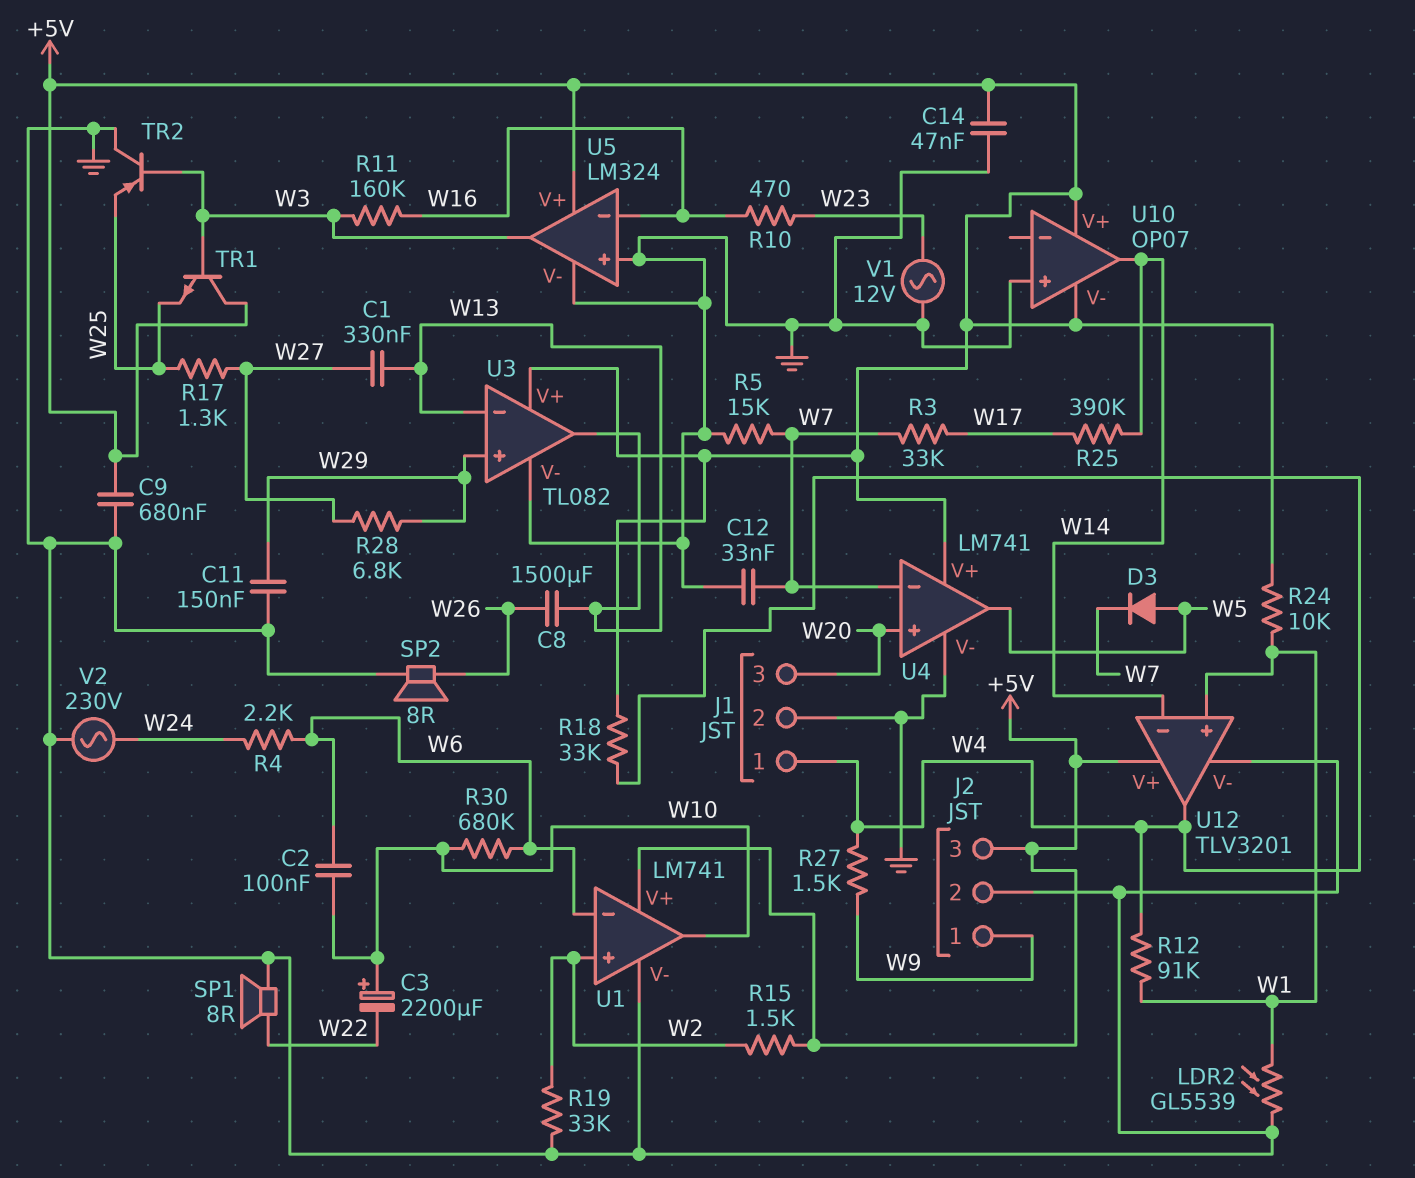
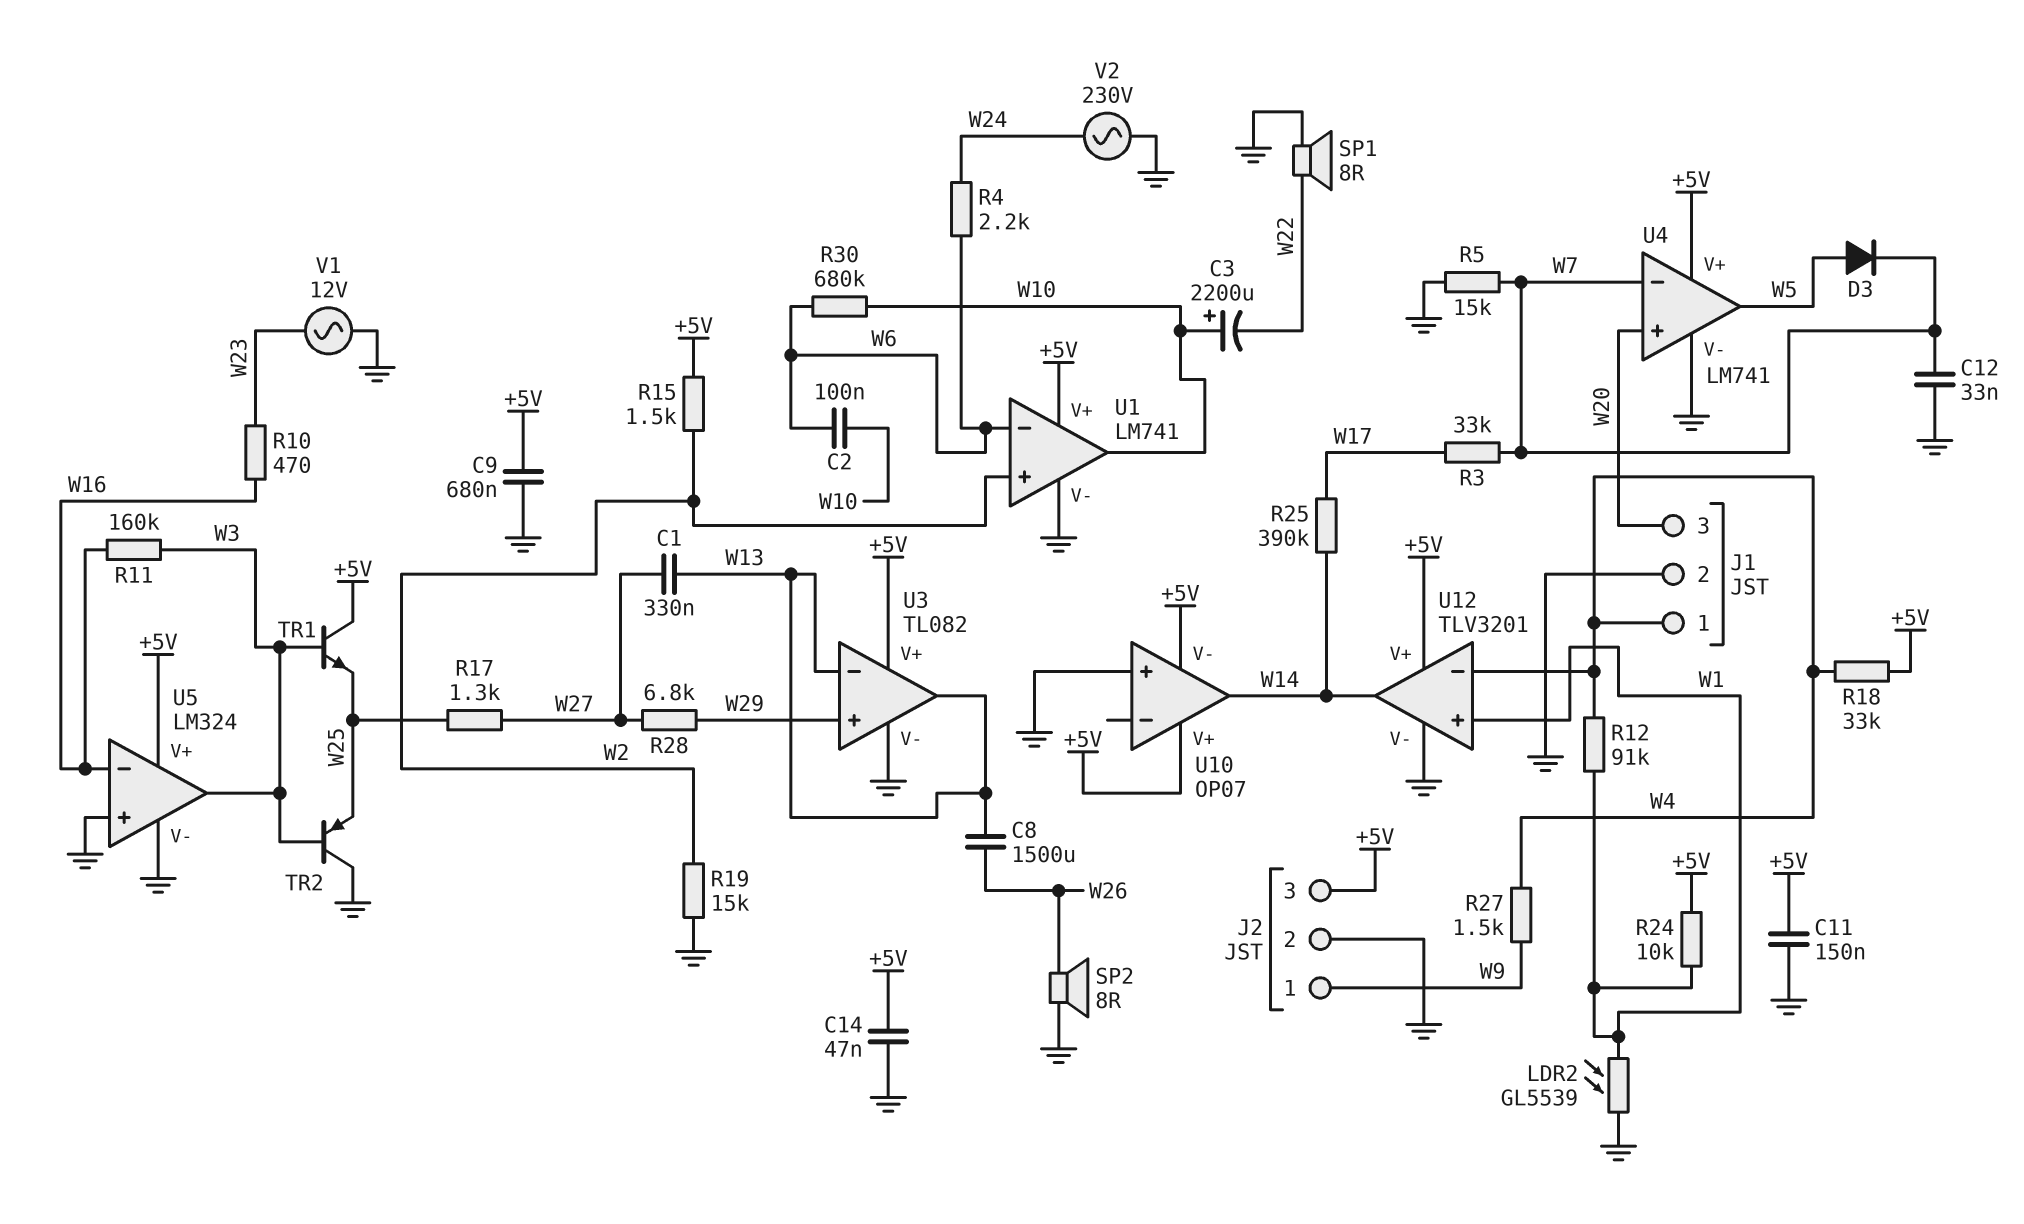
C11: 150nF (GND, W29) -> 150nF (+5V, GND)
R19: 33k (GND, W2) -> 15k (GND, W2)
U12 pin in-: W14 -> W4
U12 pin out: W4 -> W14

